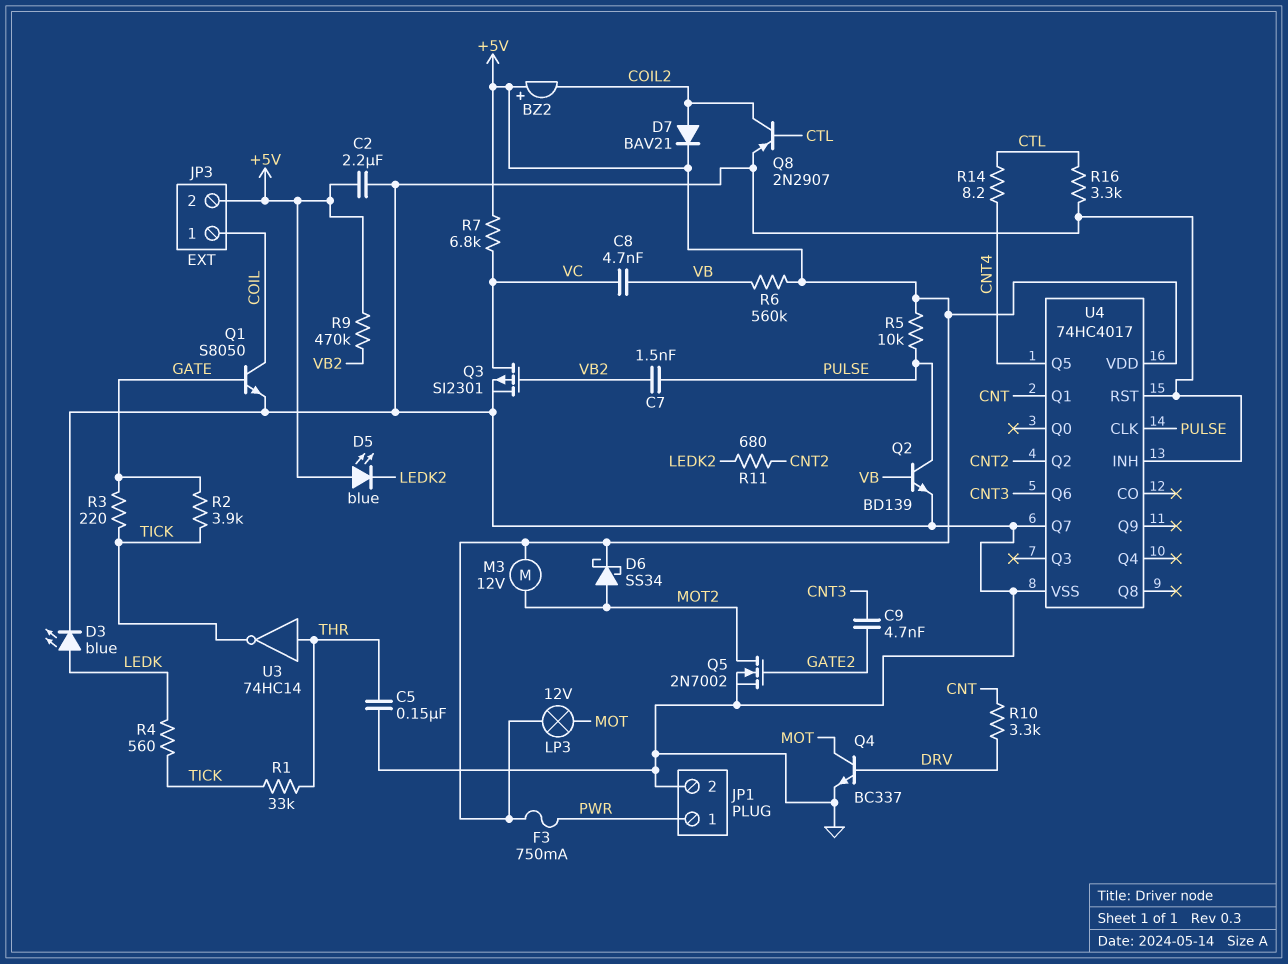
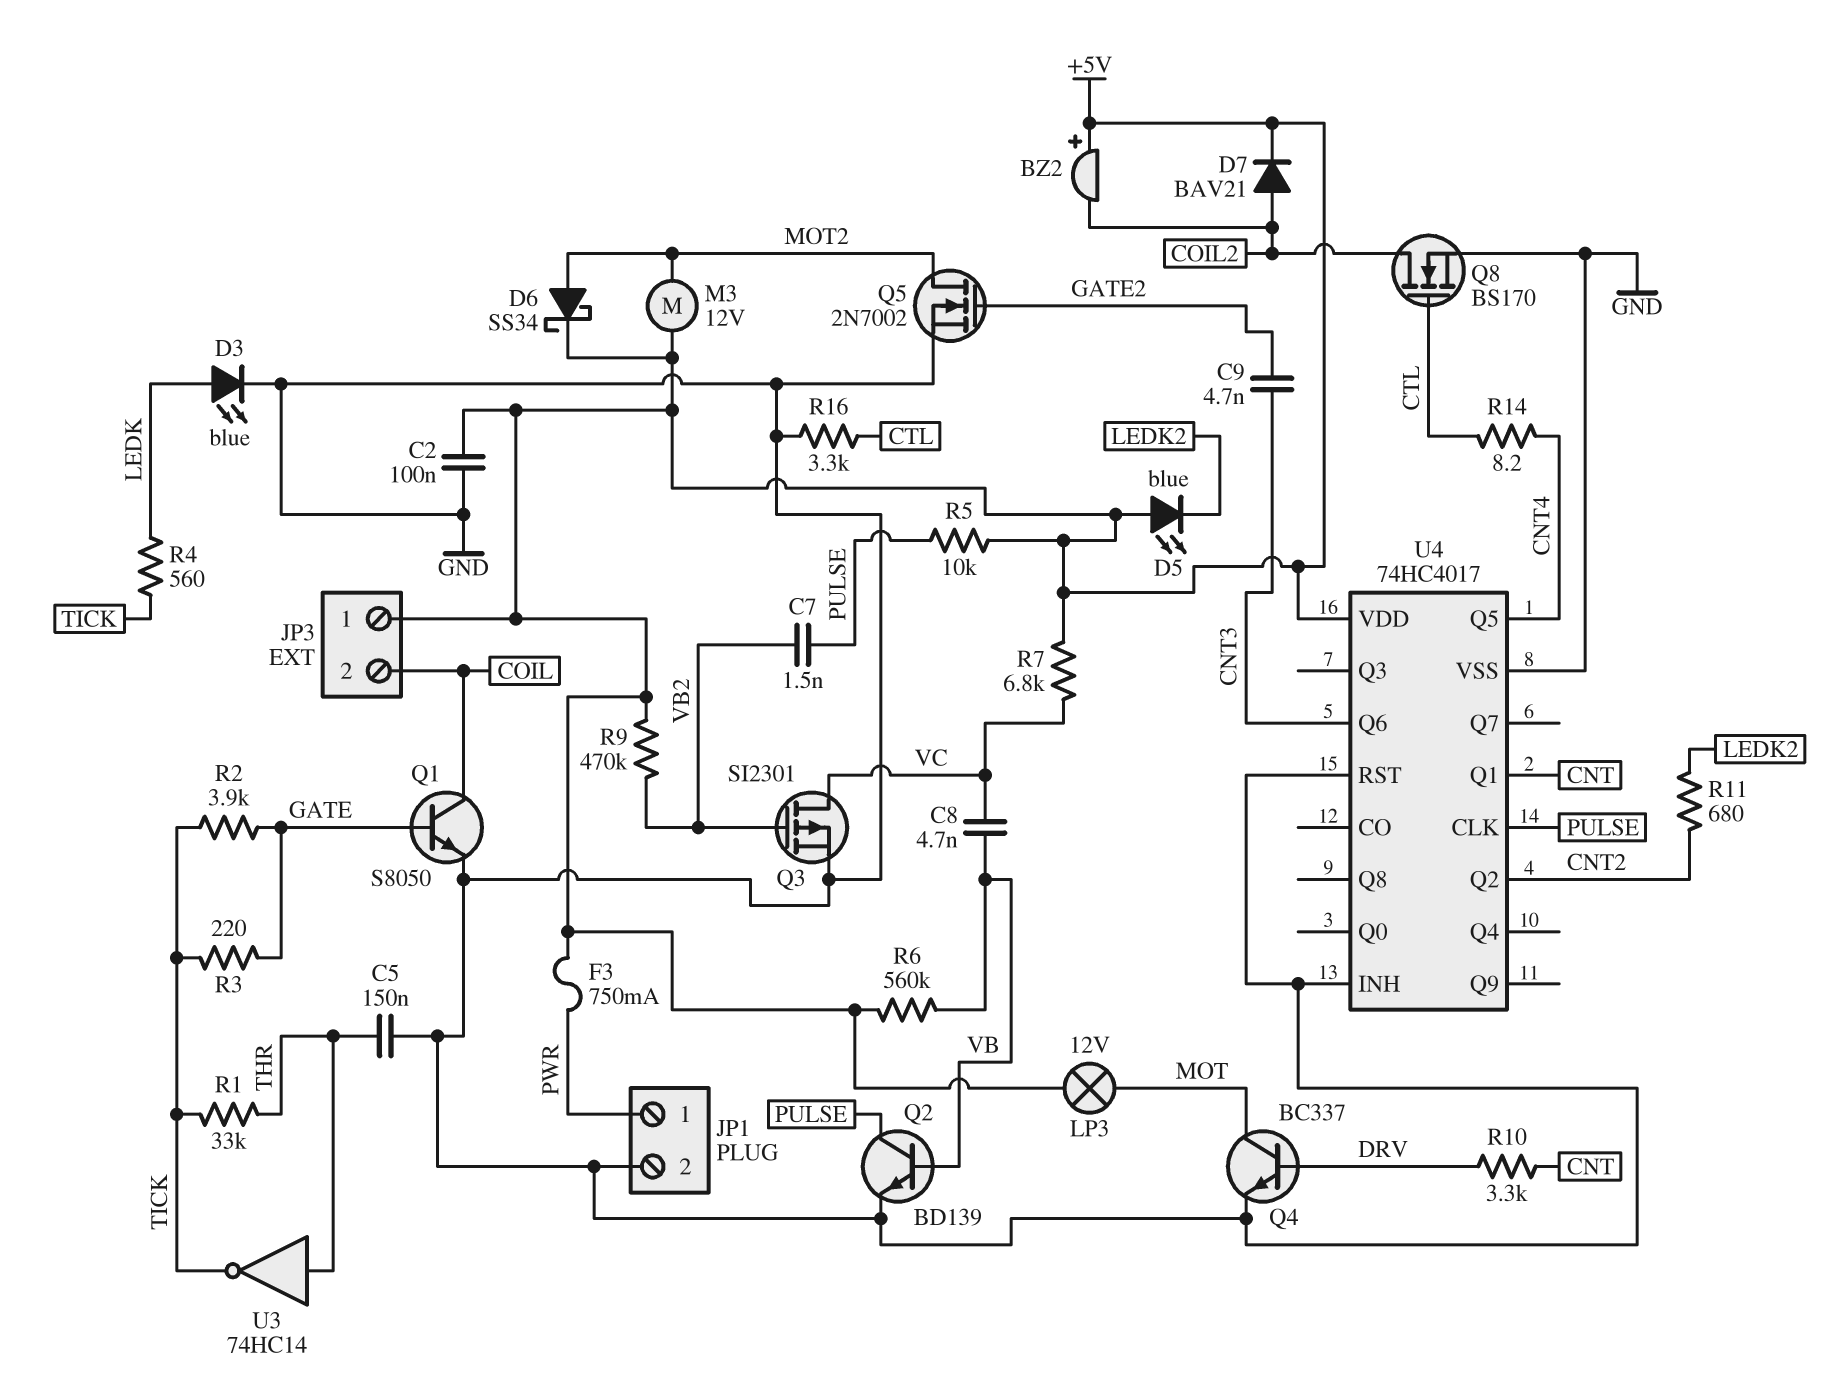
C2: 2.2uF (+5V, GND) -> 100nF (+5V, GND)
JP3 pin 1: COIL -> +5V
JP3 pin 2: +5V -> COIL
Q8: PNP 2N2907 (B CTL, C COIL2, E GND) -> NMOS BS170 (G CTL, D COIL2, S GND)
U4 pin Q7: GND -> none

